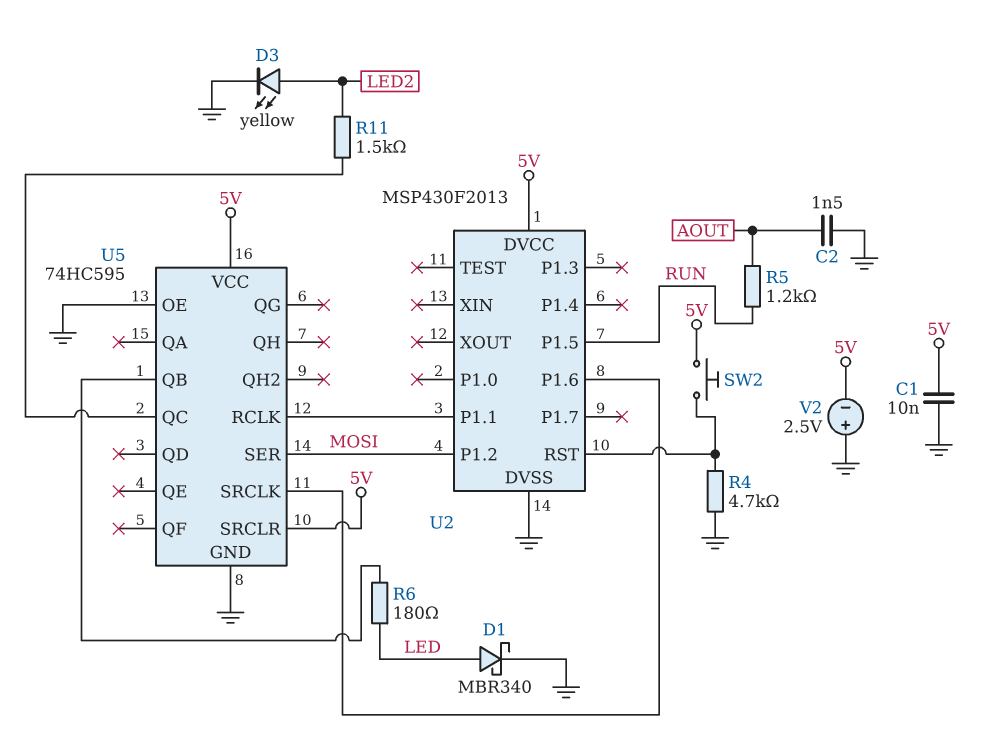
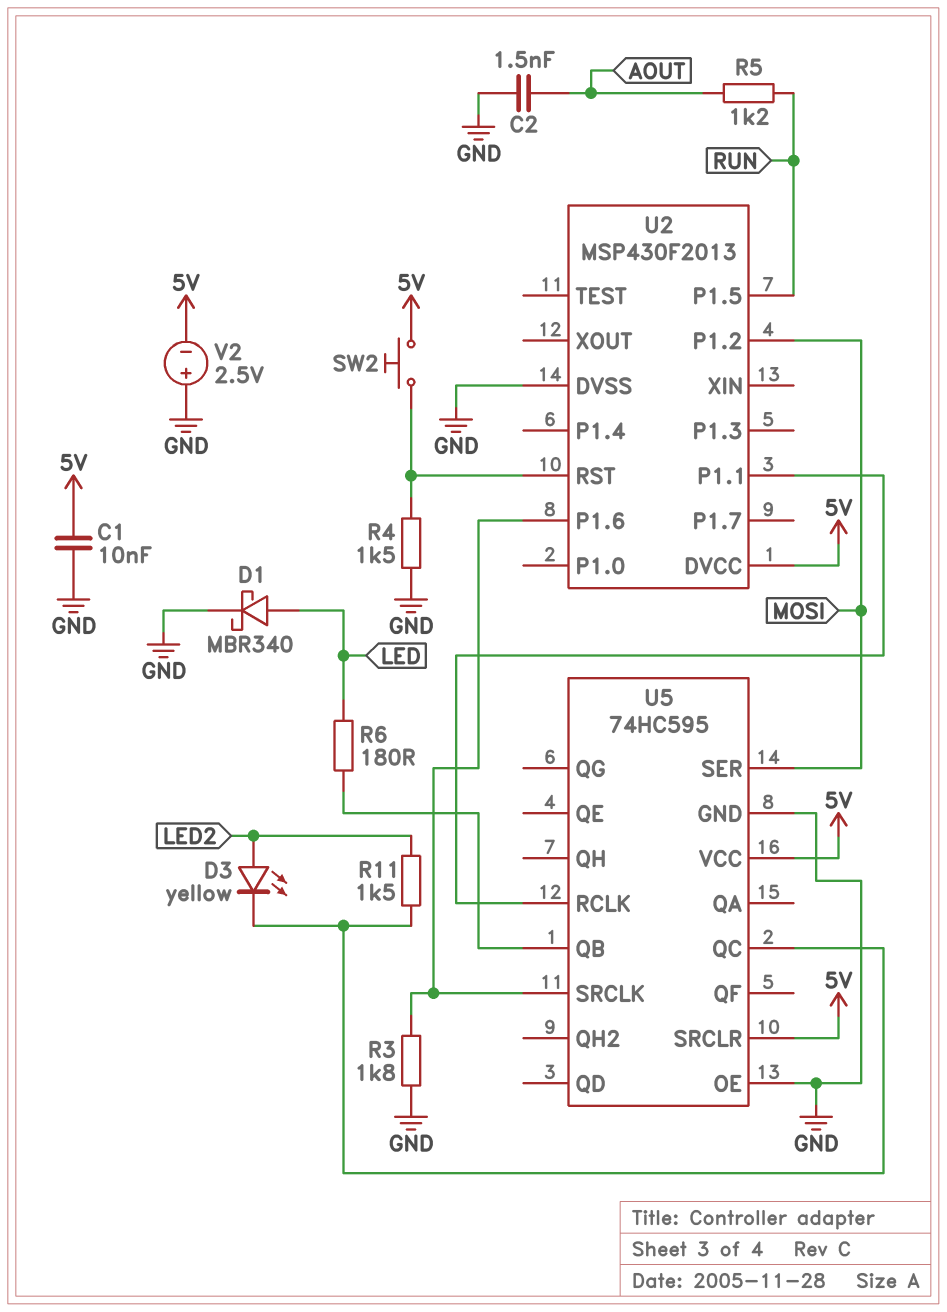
D3: LED yellow (A LED2, K GND) -> LED yellow (A LED2, K U5/QC)
R3: none -> 1.8k (GND, U2/P1.6)
R4: 4.7k (GND, U2/RST) -> 1.5k (GND, U2/RST)

